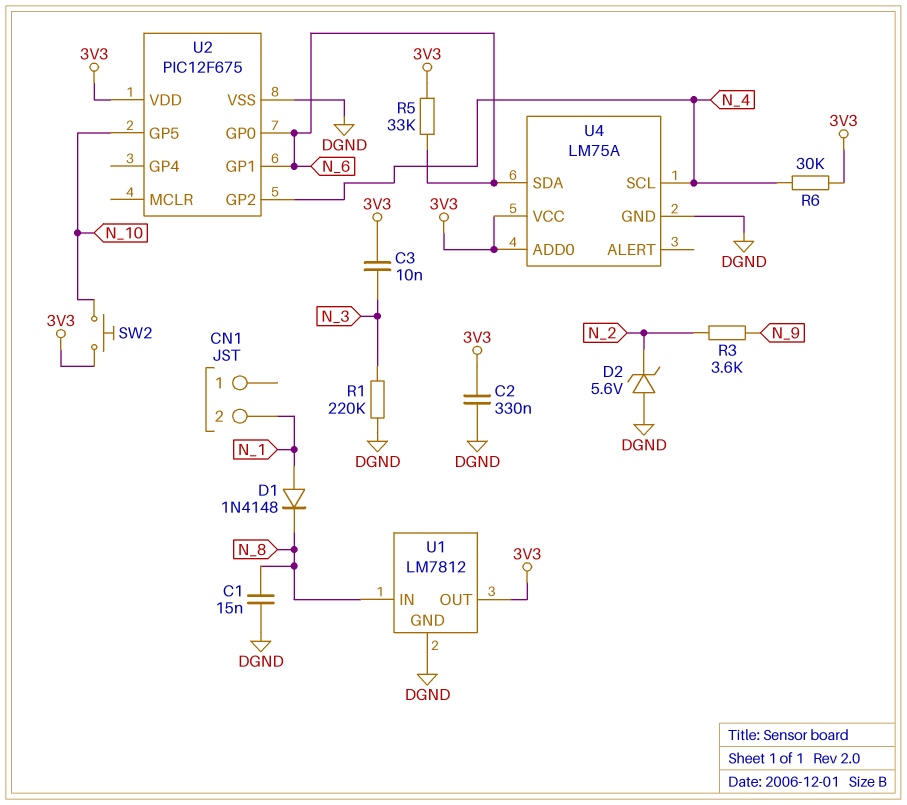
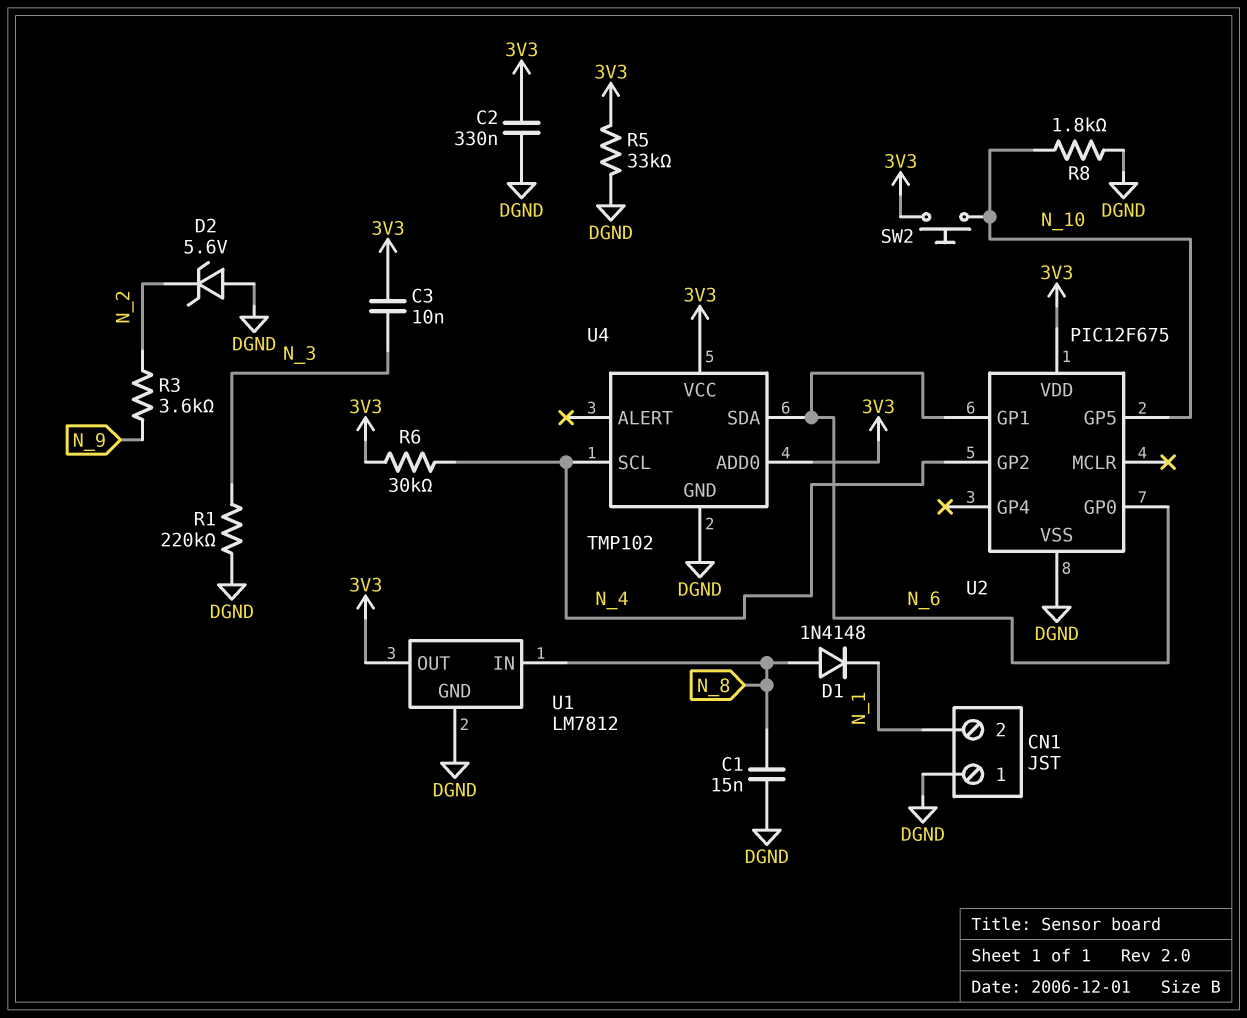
CN1 pin 1: none -> DGND
D1: diode 1N4148 (A N_1, K N_8) -> diode 1N4148 (A N_8, K N_1)
R5: 33k (3V3, N_6) -> 33k (3V3, DGND)
R8: none -> 1.8k (DGND, N_10)
U4: LM75A -> TMP102

